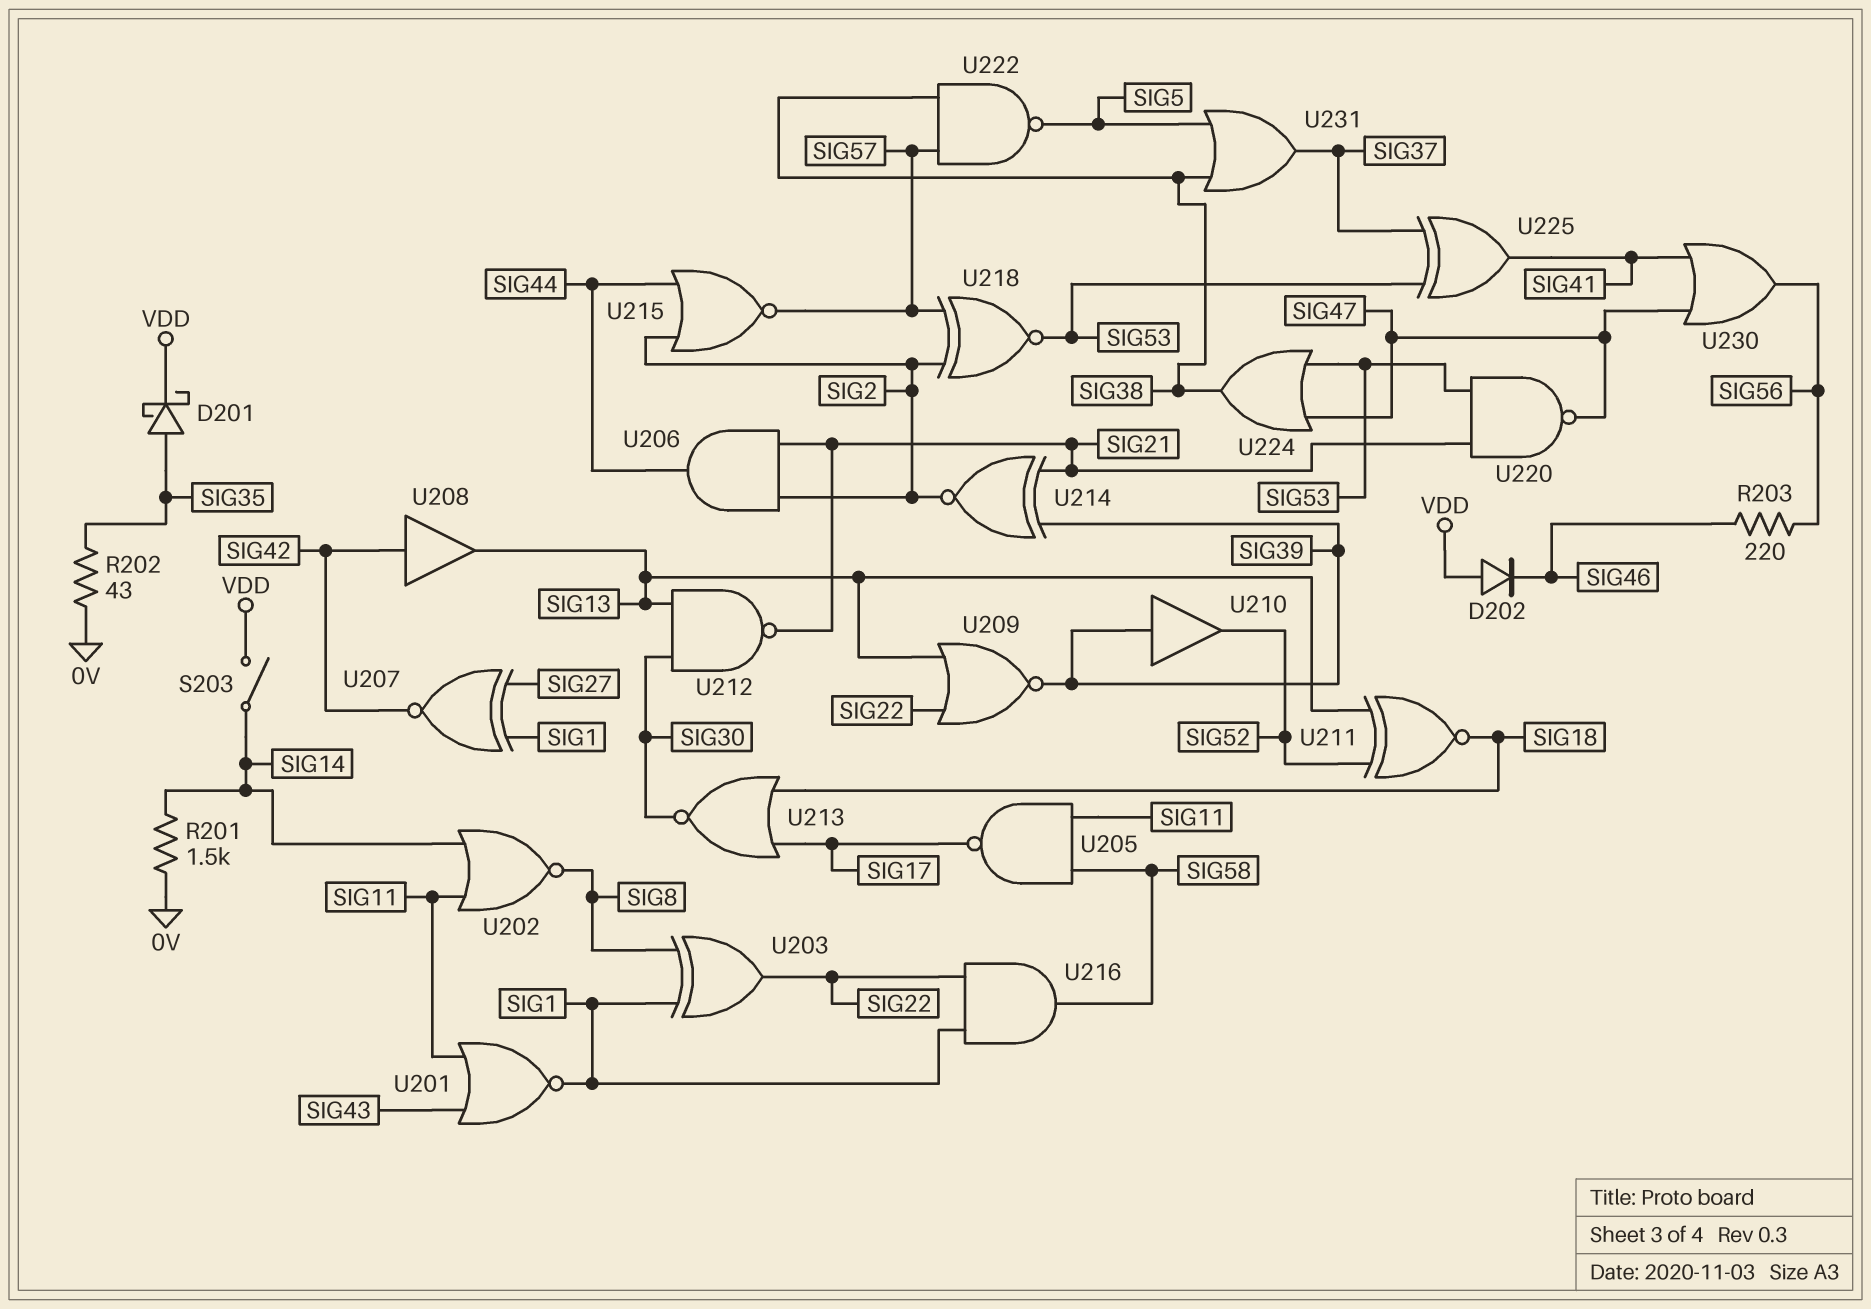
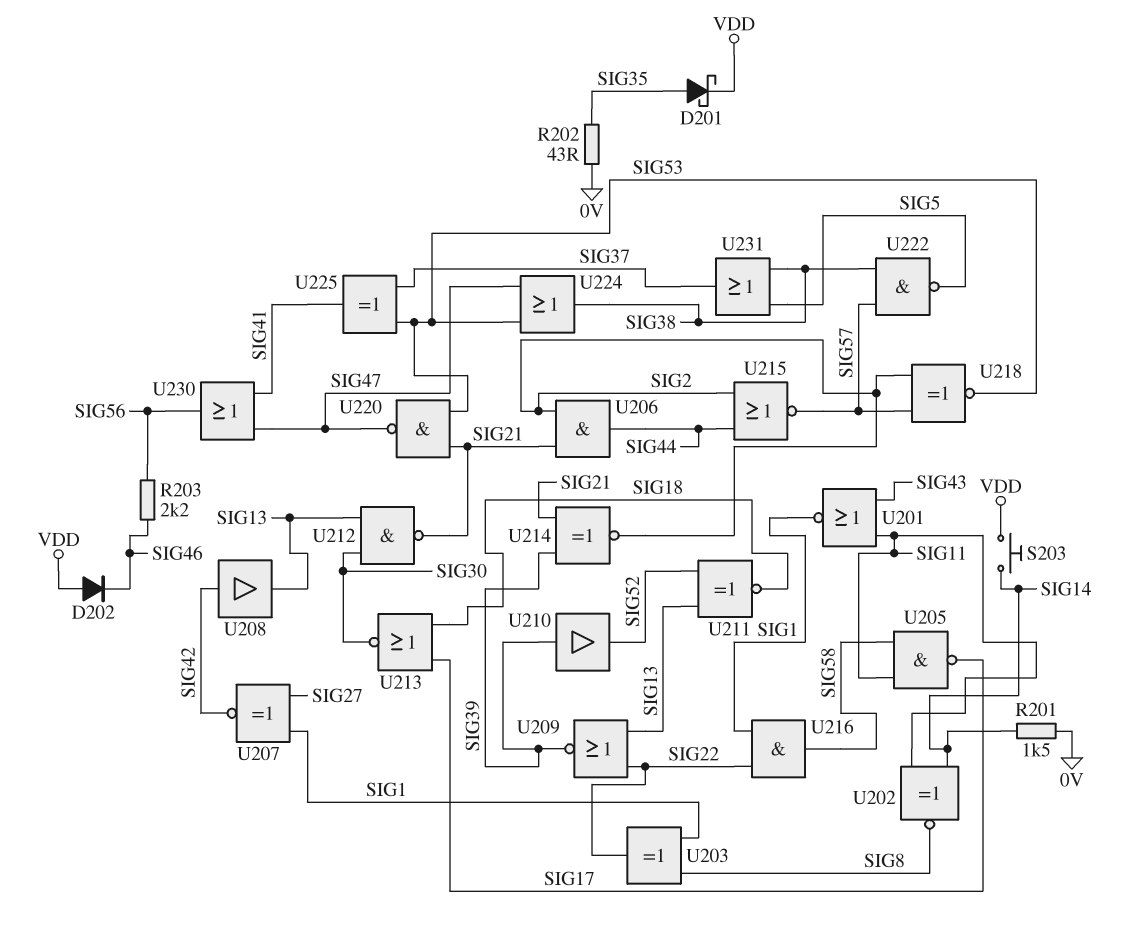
R203: 220 (SIG46, SIG56) -> 2.2k (SIG46, SIG56)
S203: switch (SIG14, VDD) -> button (SIG14, VDD)
U202: NOR (in SIG11, in SIG14, out SIG8) -> XNOR (in SIG11, in SIG14, out SIG8)

